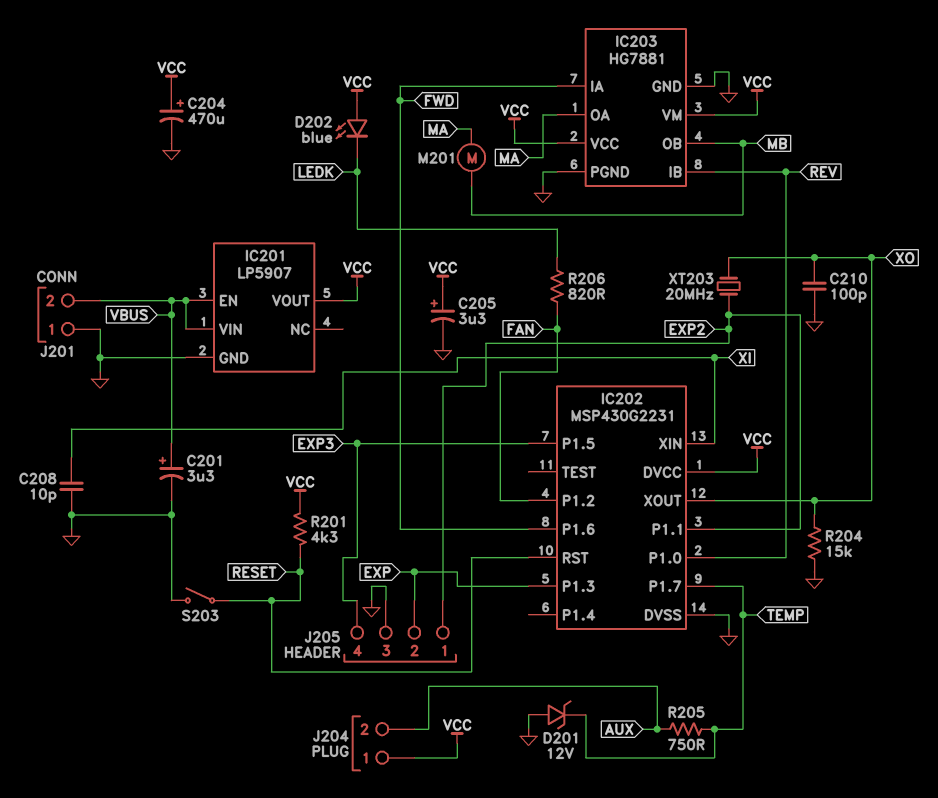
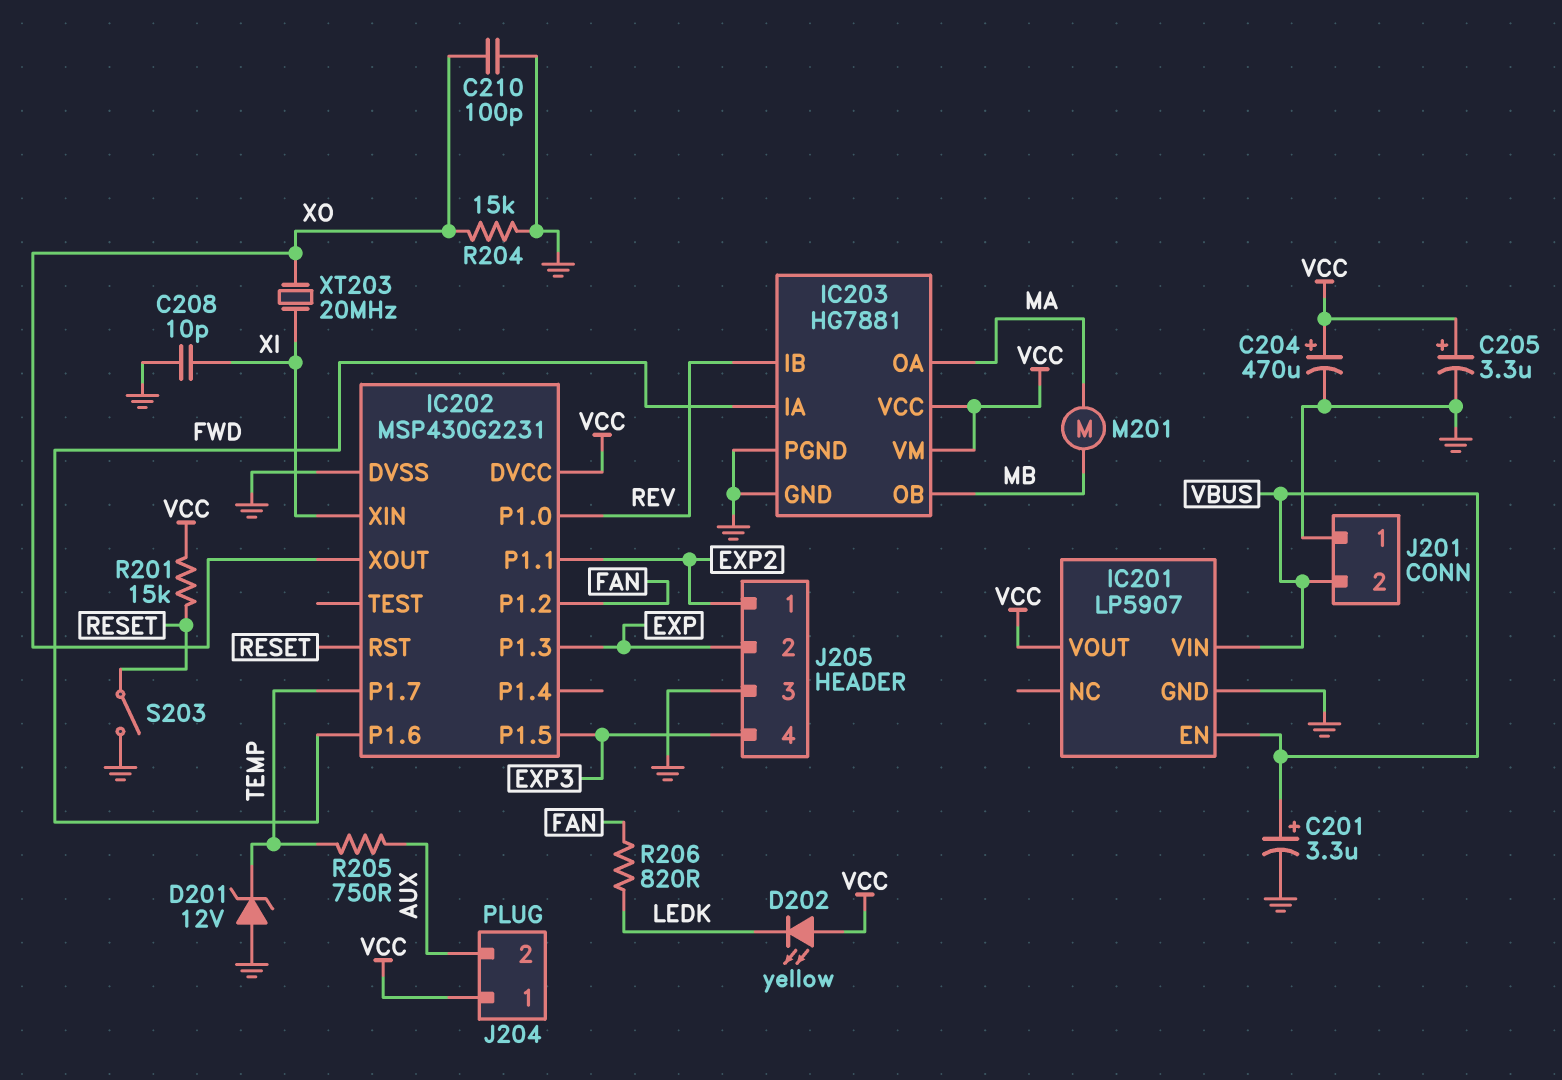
D202: LED blue (A VCC, K LEDK) -> LED yellow (A VCC, K LEDK)
R201: 4.3k (RESET, VCC) -> 15k (RESET, VCC)
XT203: 20MHz (EXP2, XO) -> 20MHz (XI, XO)

